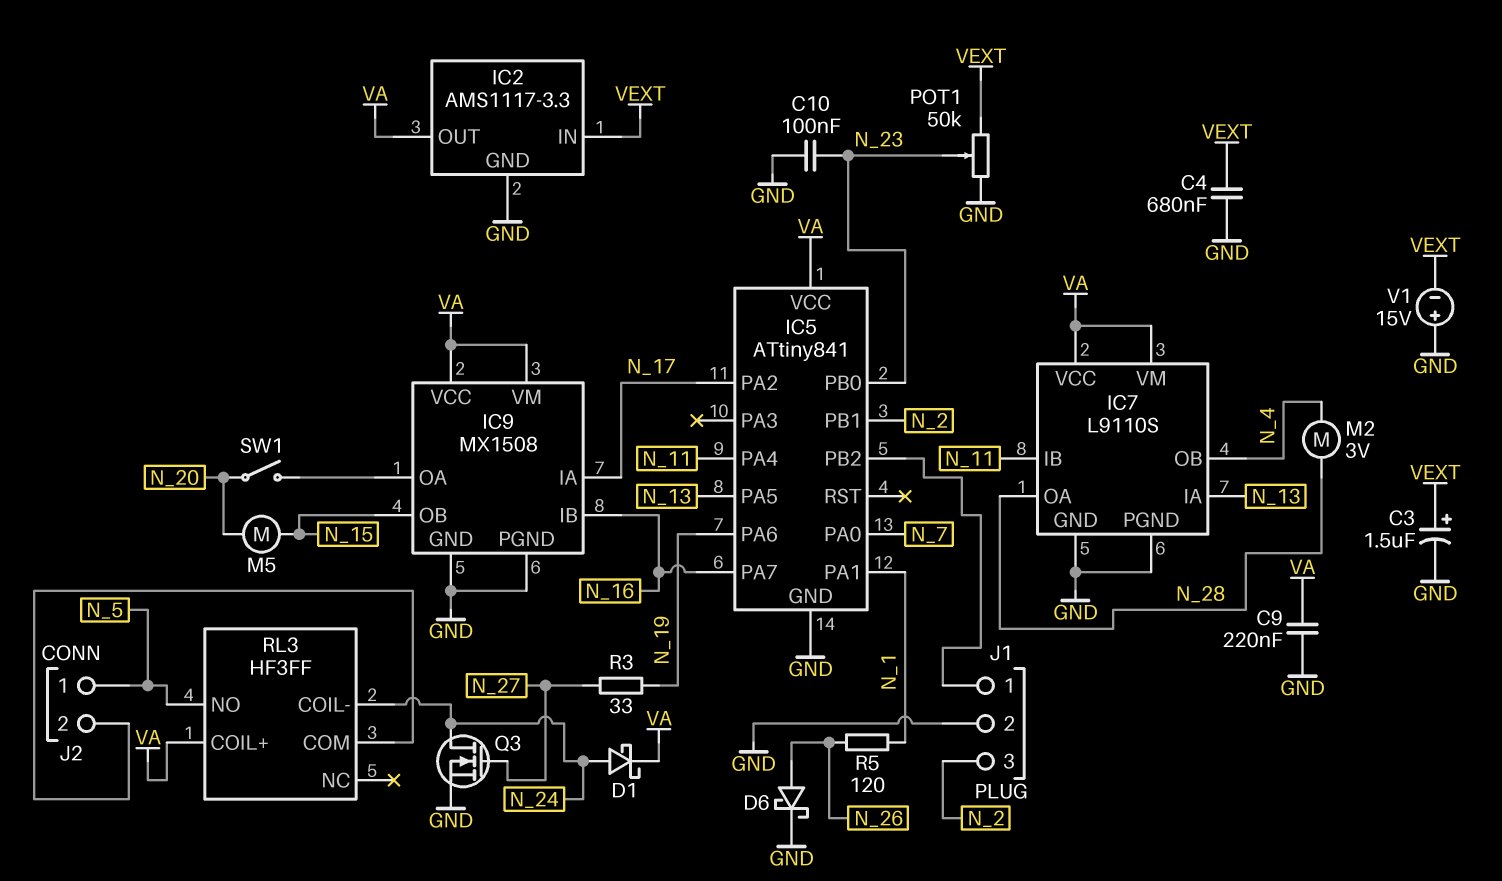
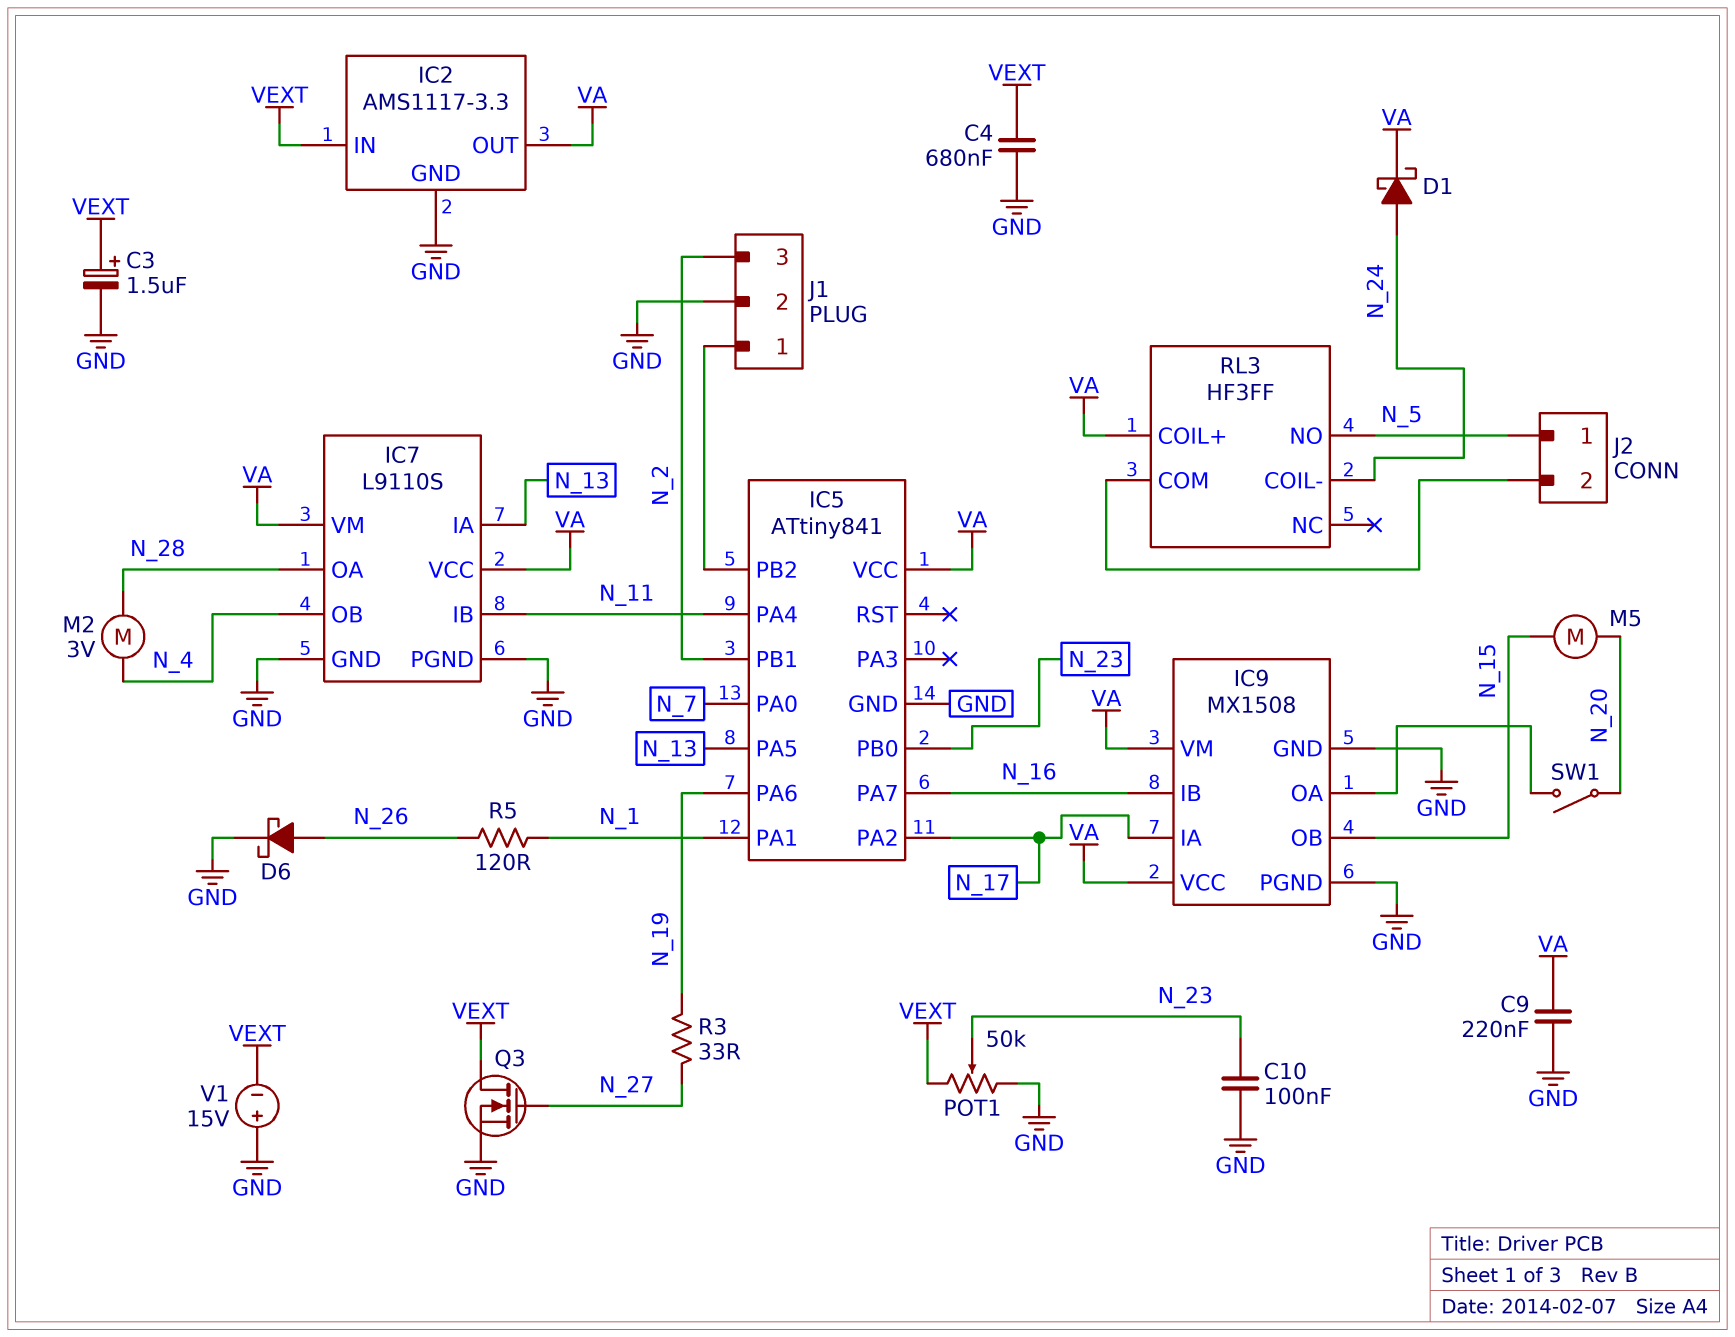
Q3: NMOS (G N_27, D N_24, S GND) -> NMOS (G N_27, D VEXT, S GND)

